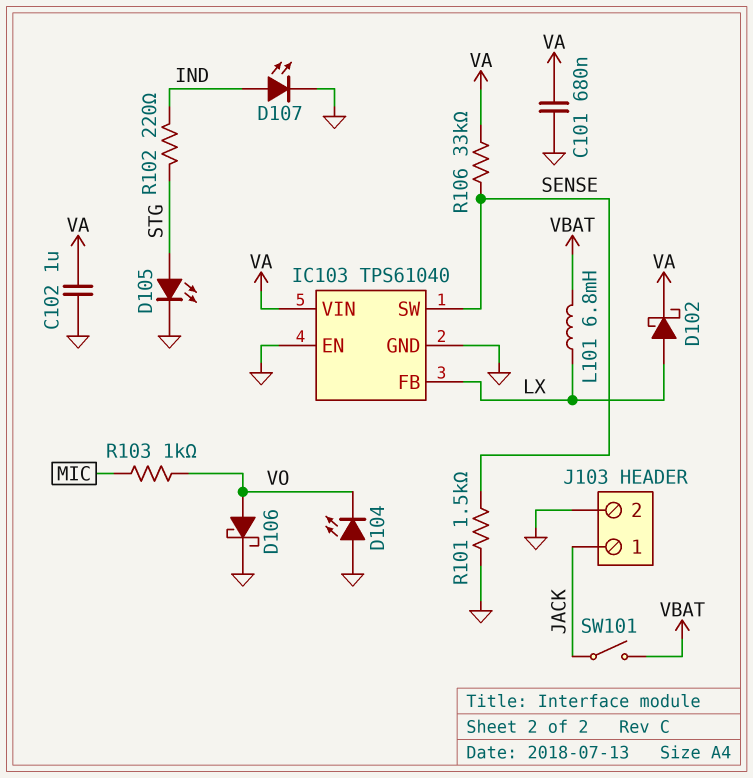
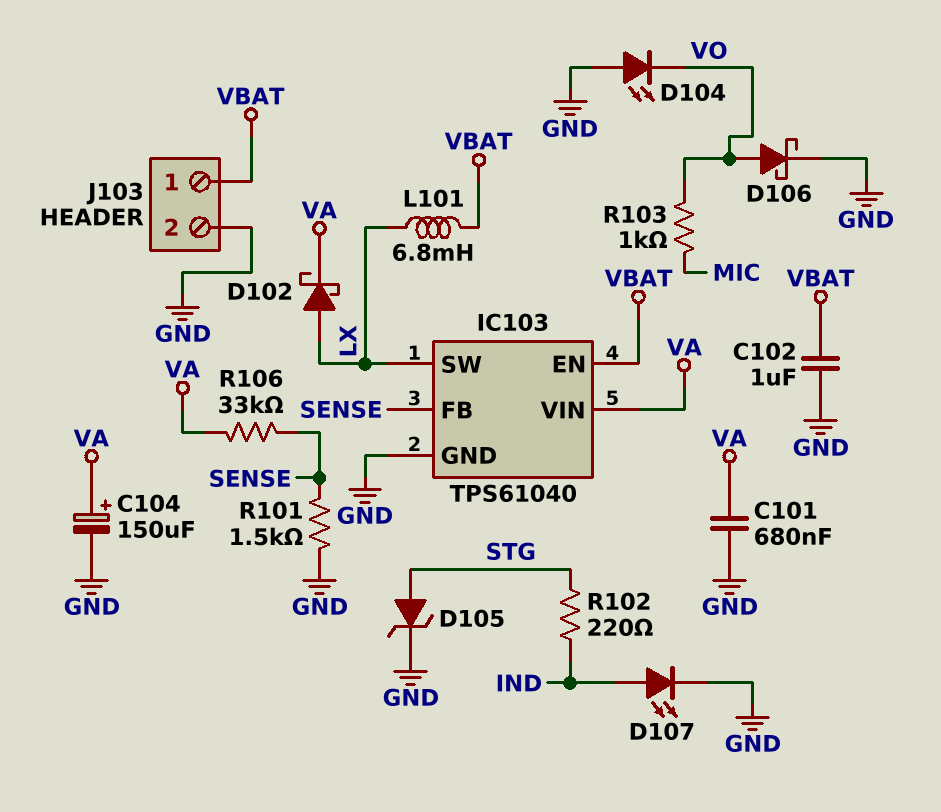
C102: 1uF (GND, VA) -> 1uF (GND, VBAT)
C104: none -> 150uF (plus VA, minus GND)
D105: LED (A STG, K GND) -> zener (A STG, K GND)
IC103 pin EN: GND -> VBAT
IC103 pin FB: LX -> SENSE
IC103 pin SW: SENSE -> LX
J103 pin 1: JACK -> VBAT
SW101: switch (JACK, VBAT) -> none

